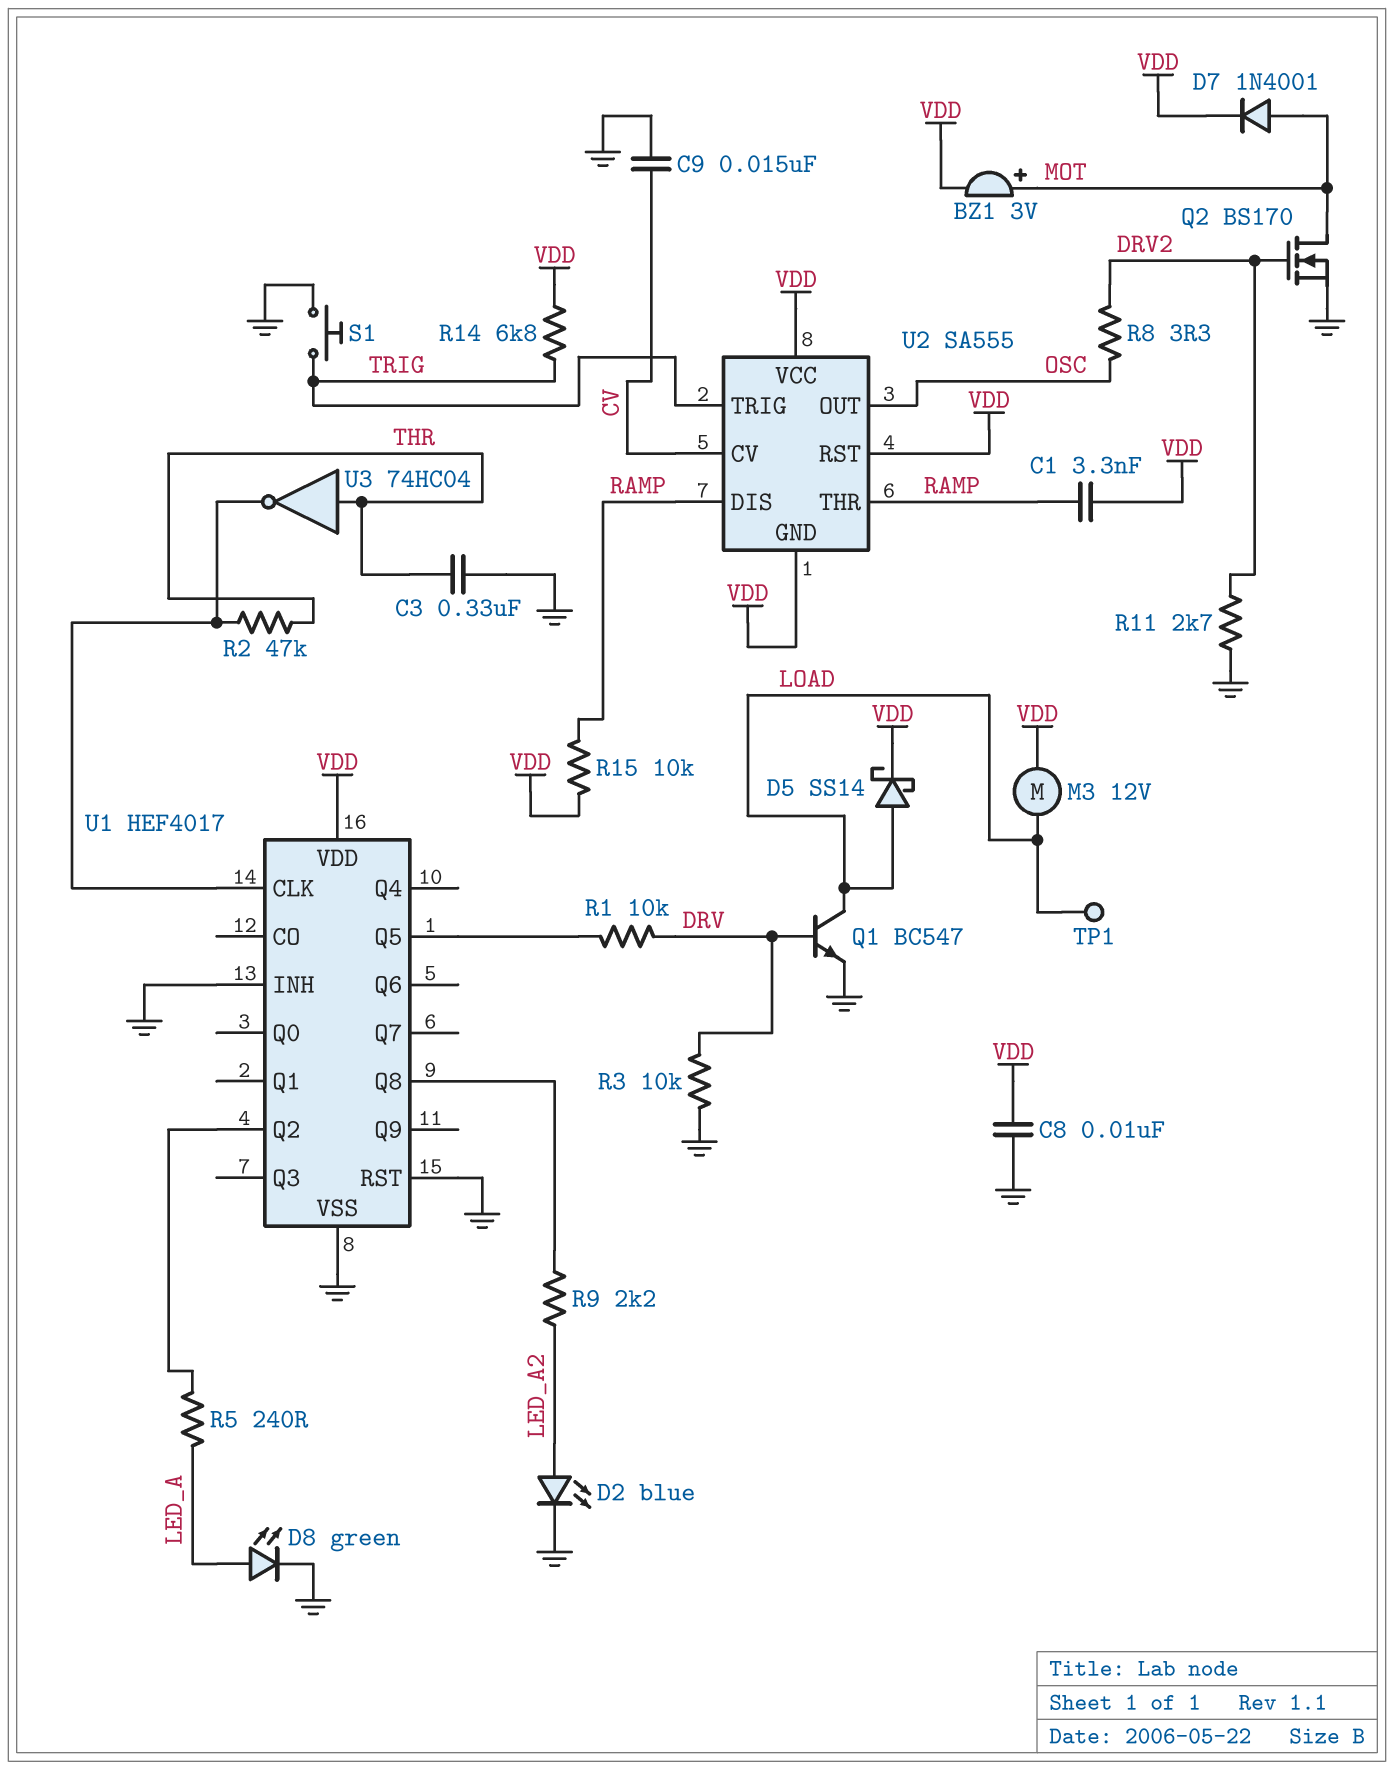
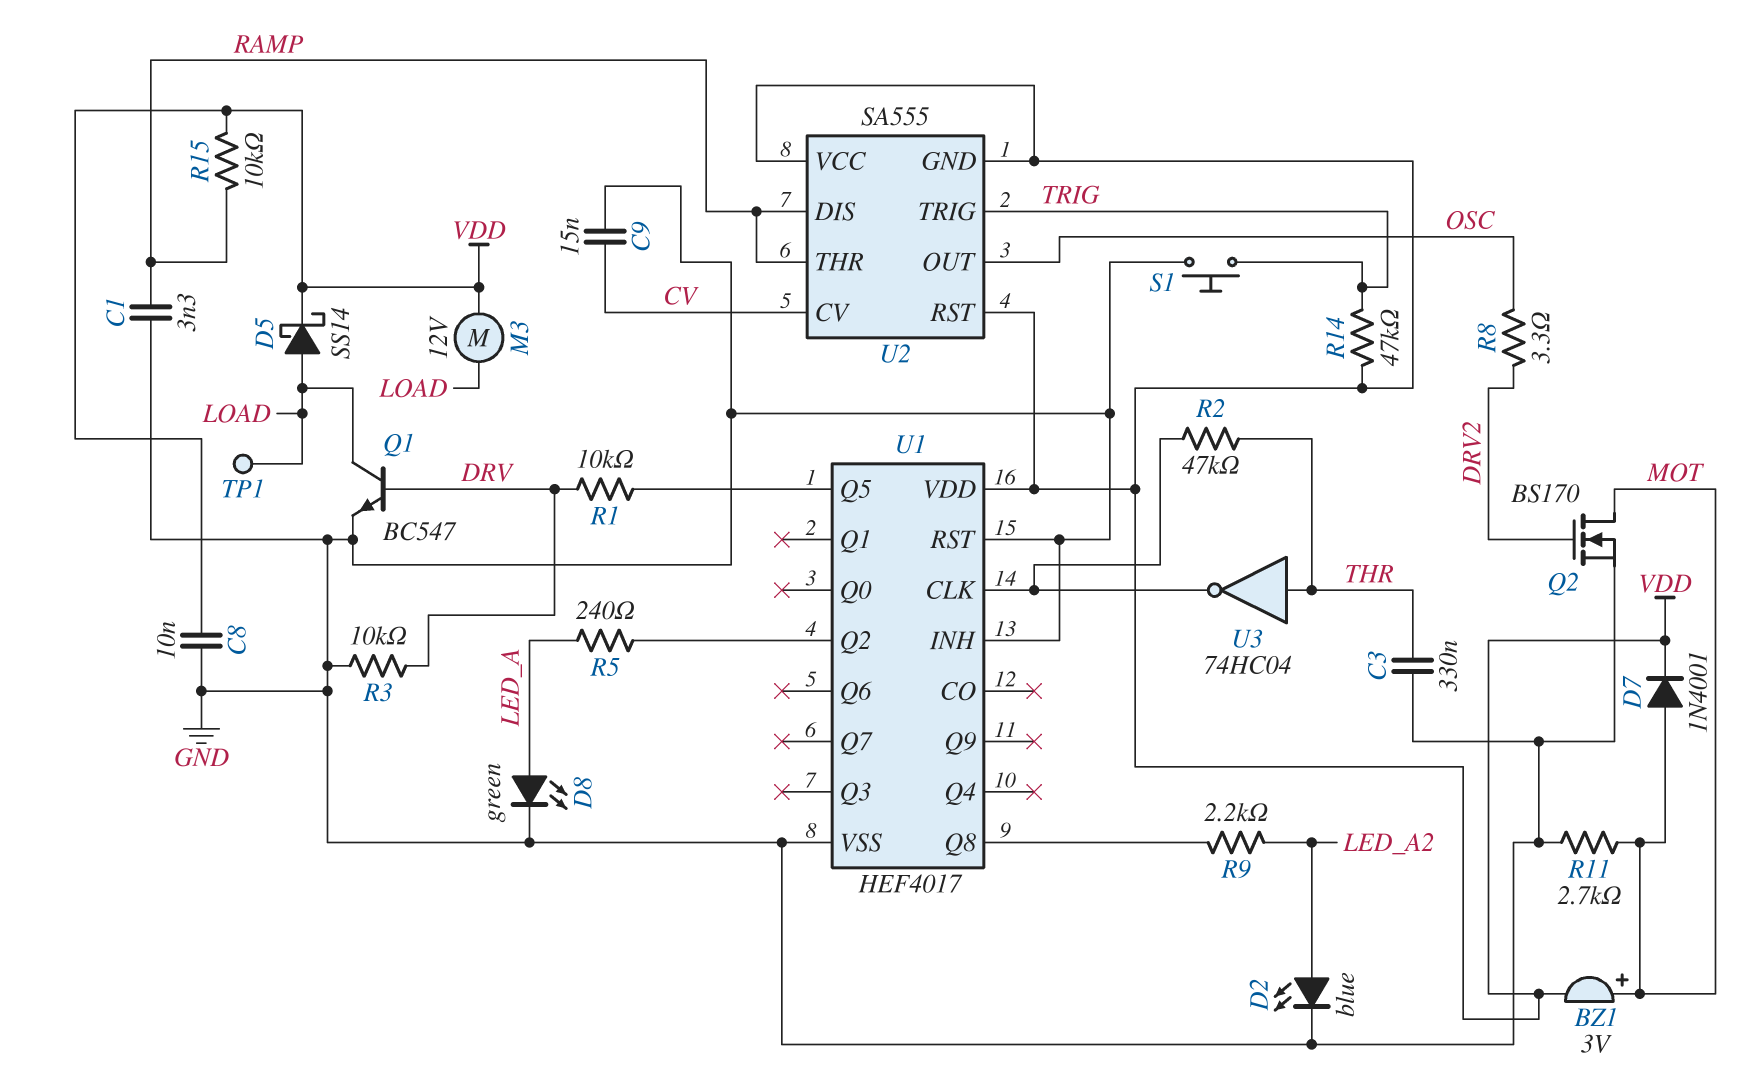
C1: 3.3nF (RAMP, VDD) -> 3.3nF (GND, RAMP)
R11: 2.7k (DRV2, GND) -> 2.7k (GND, MOT)
R14: 6.8k (TRIG, VDD) -> 47k (TRIG, VDD)

